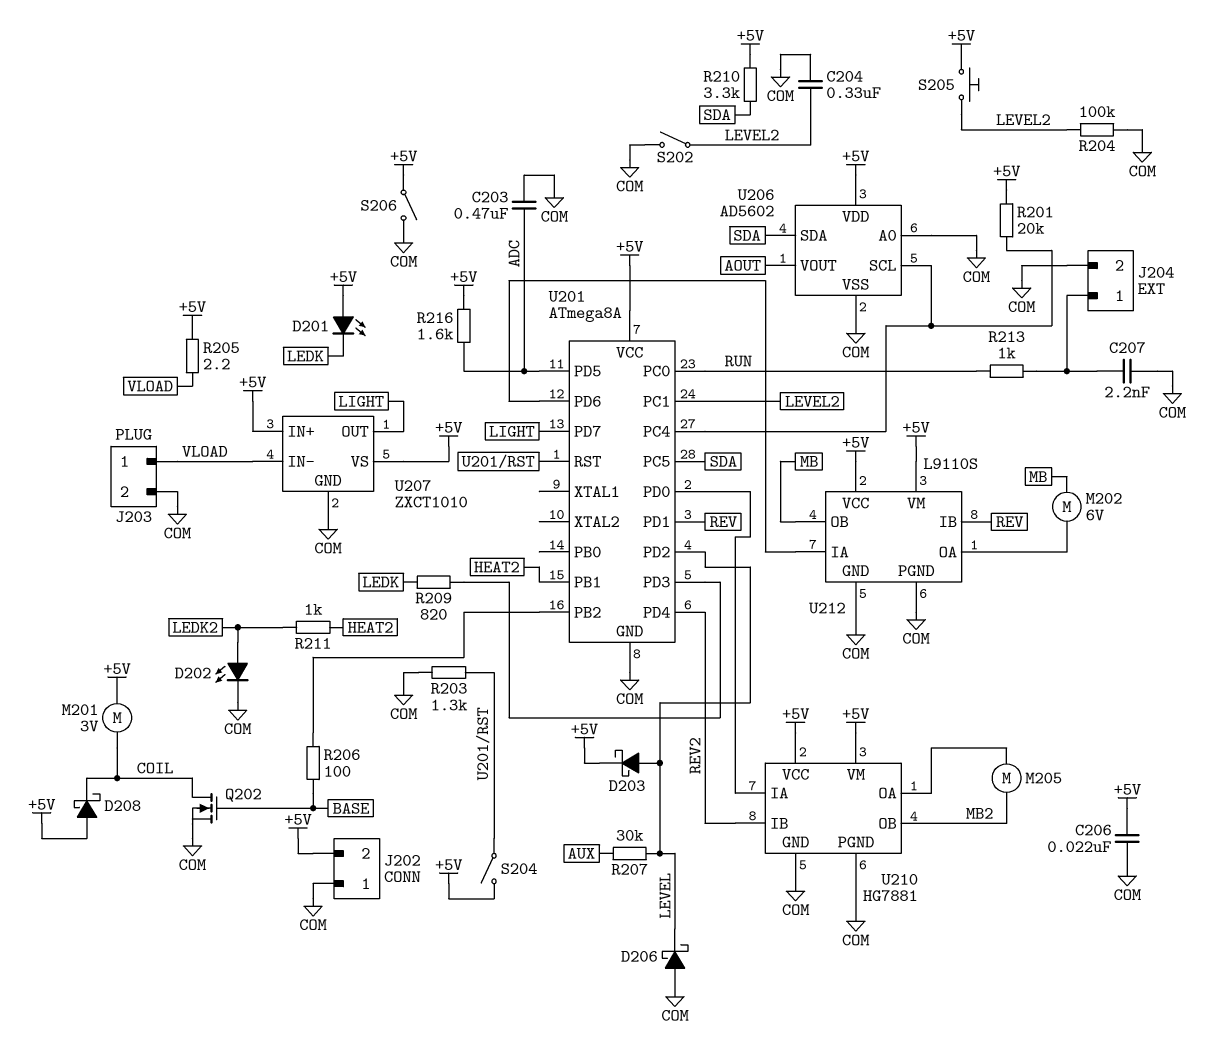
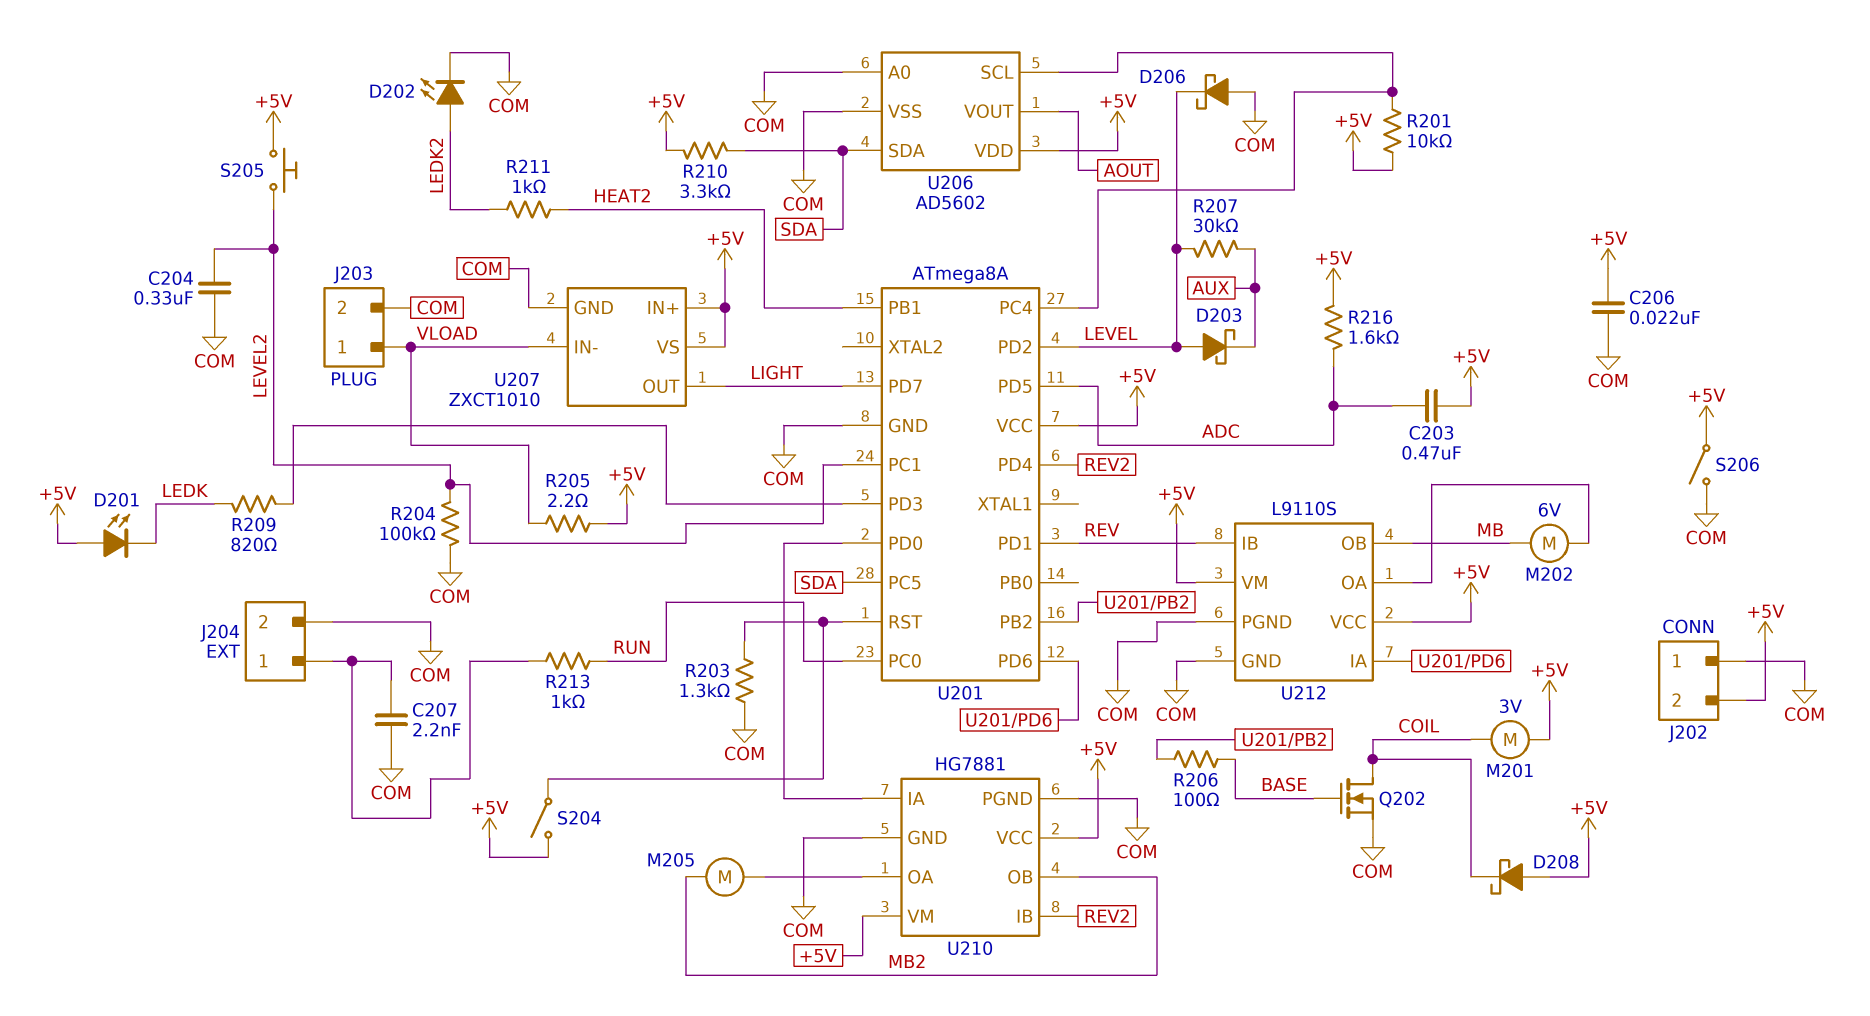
C203: 470nF (ADC, COM) -> 470nF (+5V, ADC)
D203: schottky (A LEVEL, K +5V) -> schottky (A LEVEL, K AUX)
R201: 20k (+5V, U201/PC4) -> 10k (+5V, U201/PC4)
S202: switch (COM, LEVEL2) -> none

